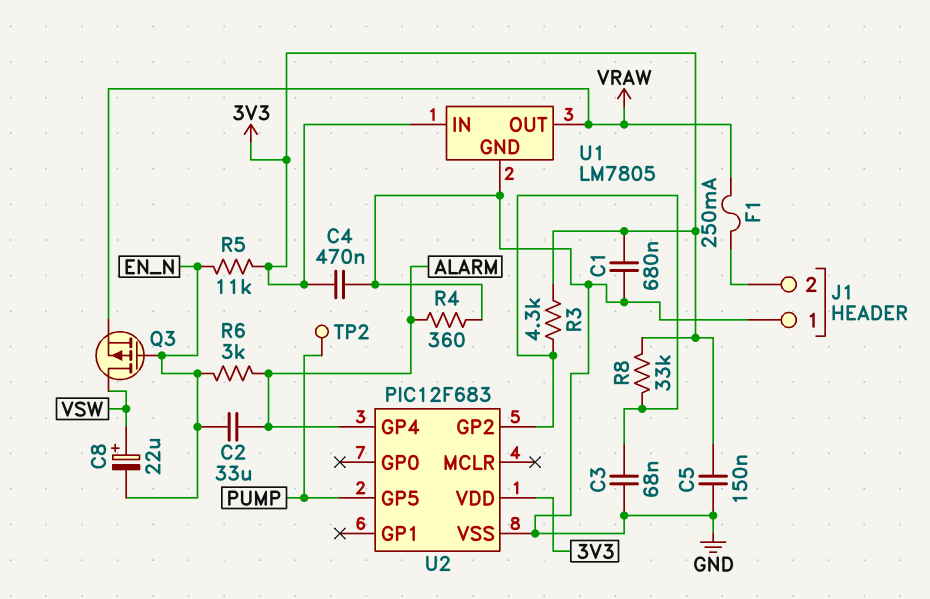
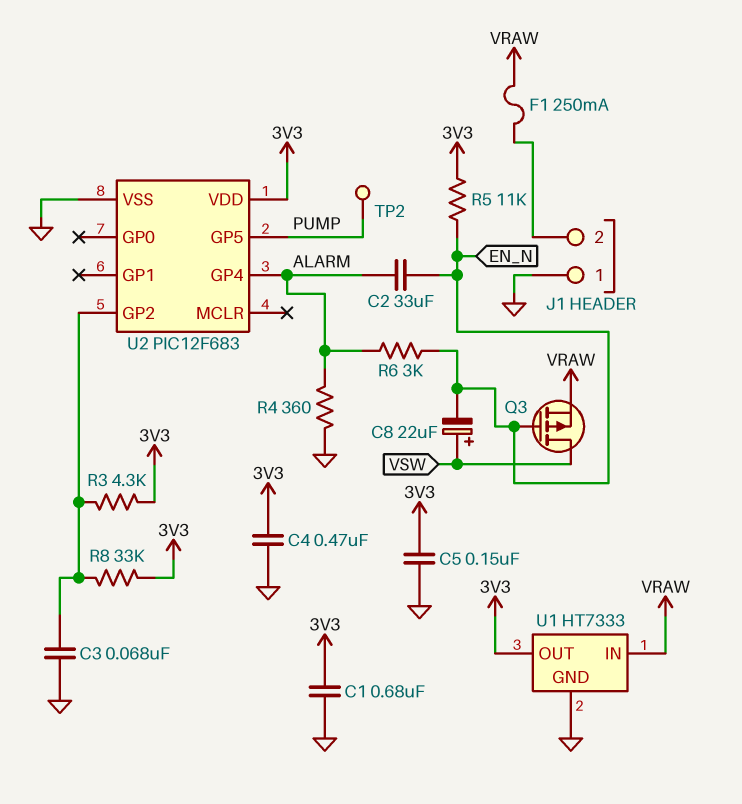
U1: LM7805 -> HT7333
U1 pin IN: 3V3 -> VRAW
U1 pin OUT: VRAW -> 3V3

